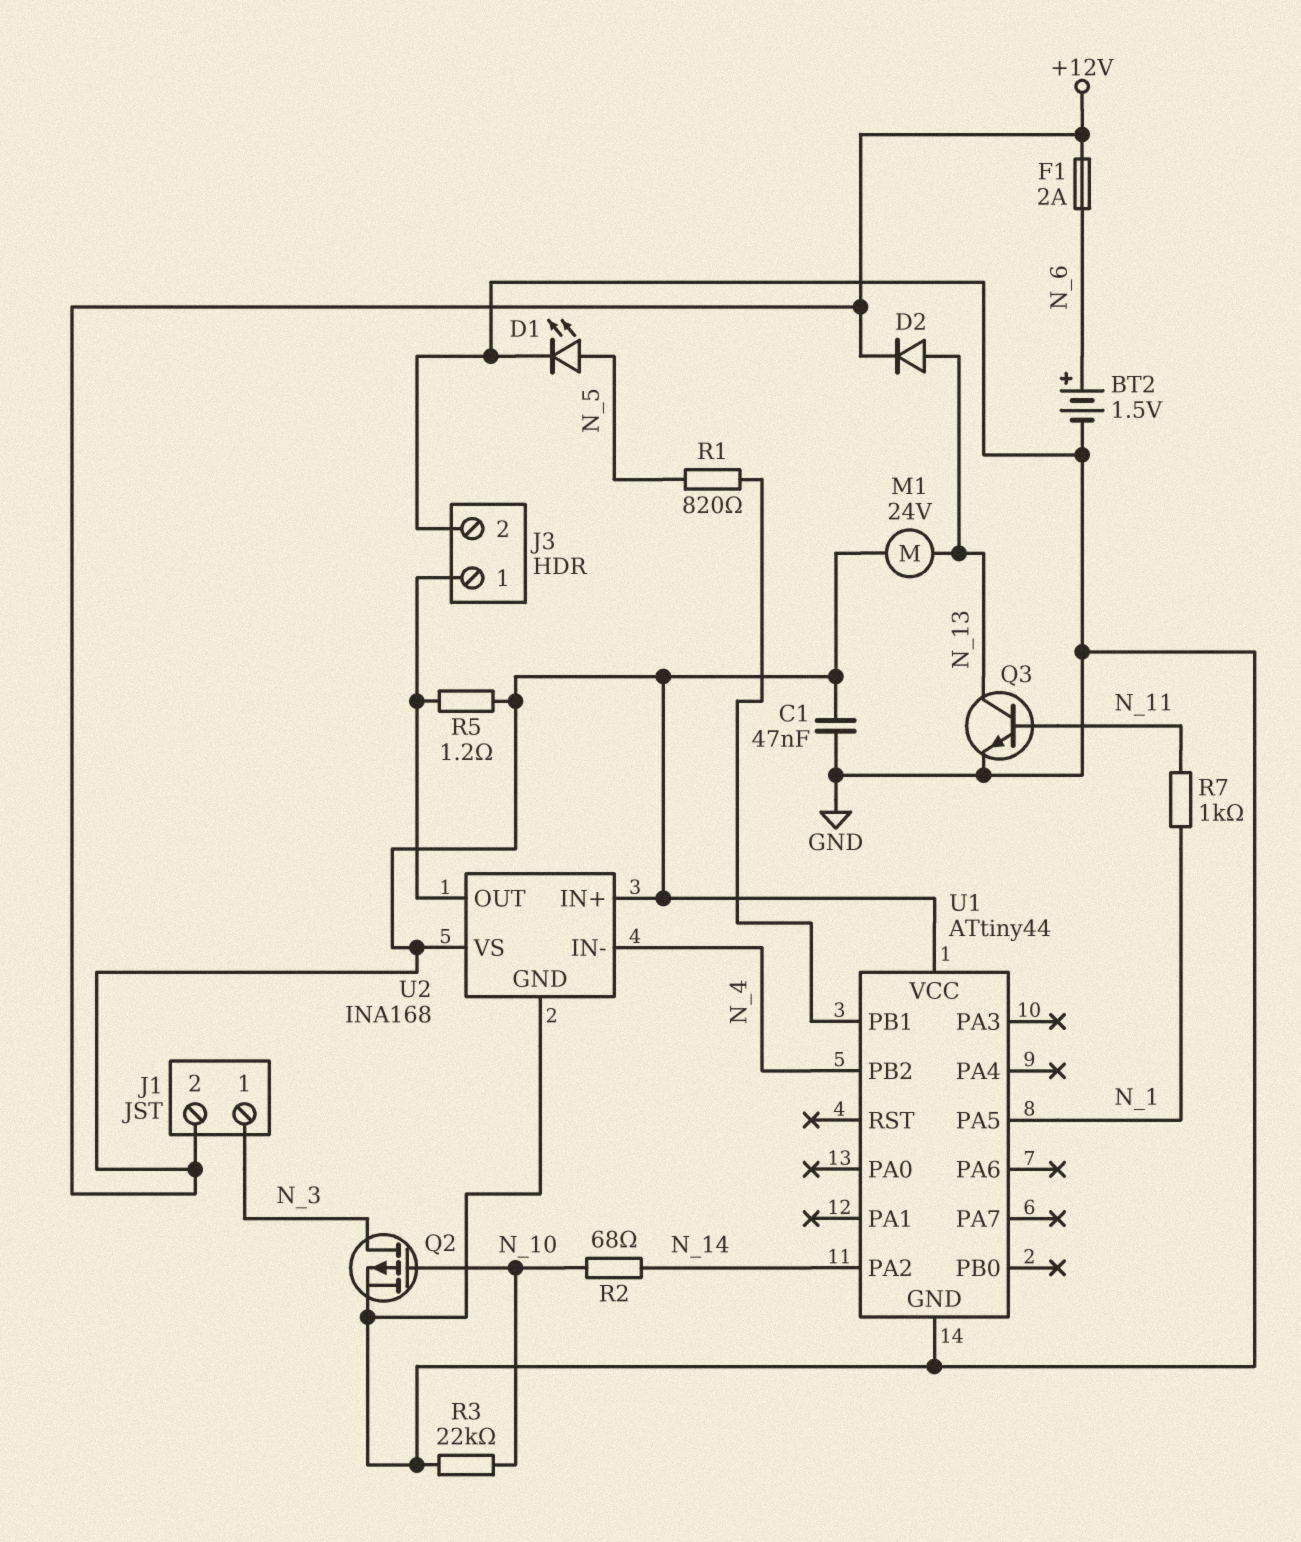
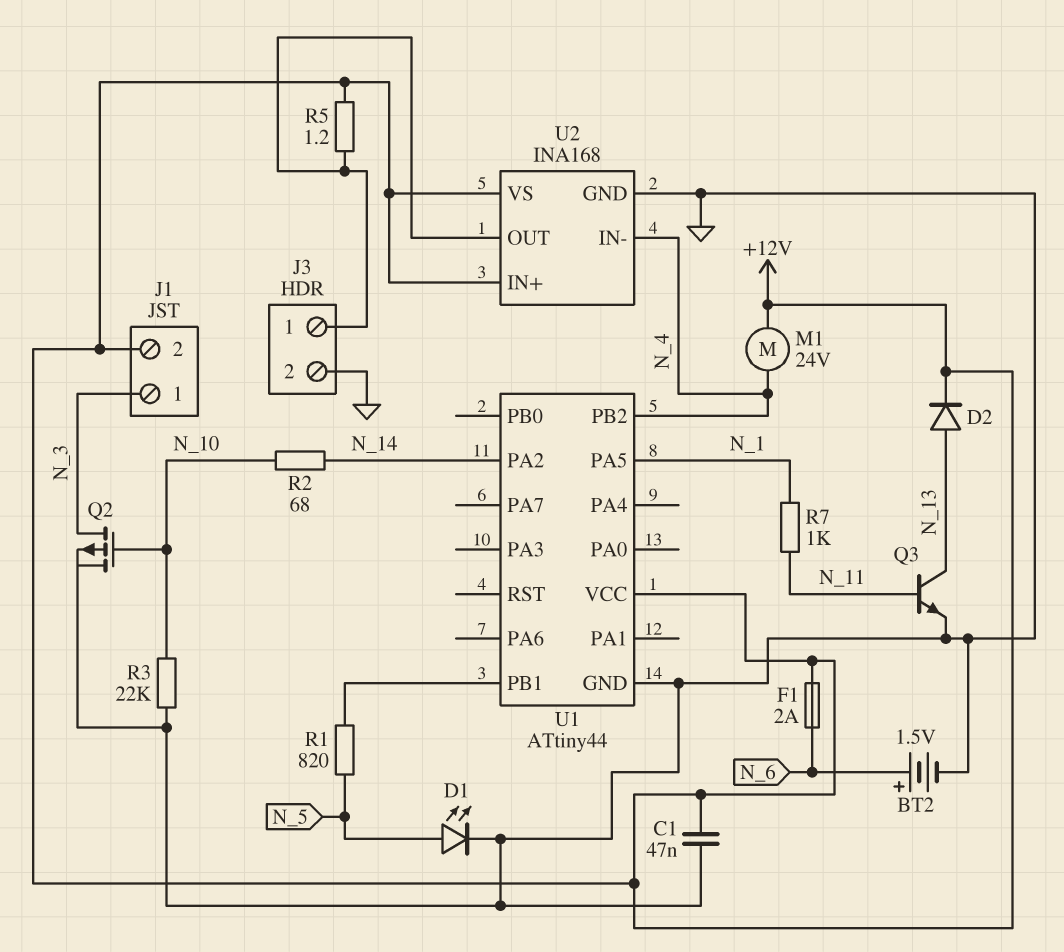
M1: motor 24V (+12V, N_13) -> motor 24V (+12V, N_4)

